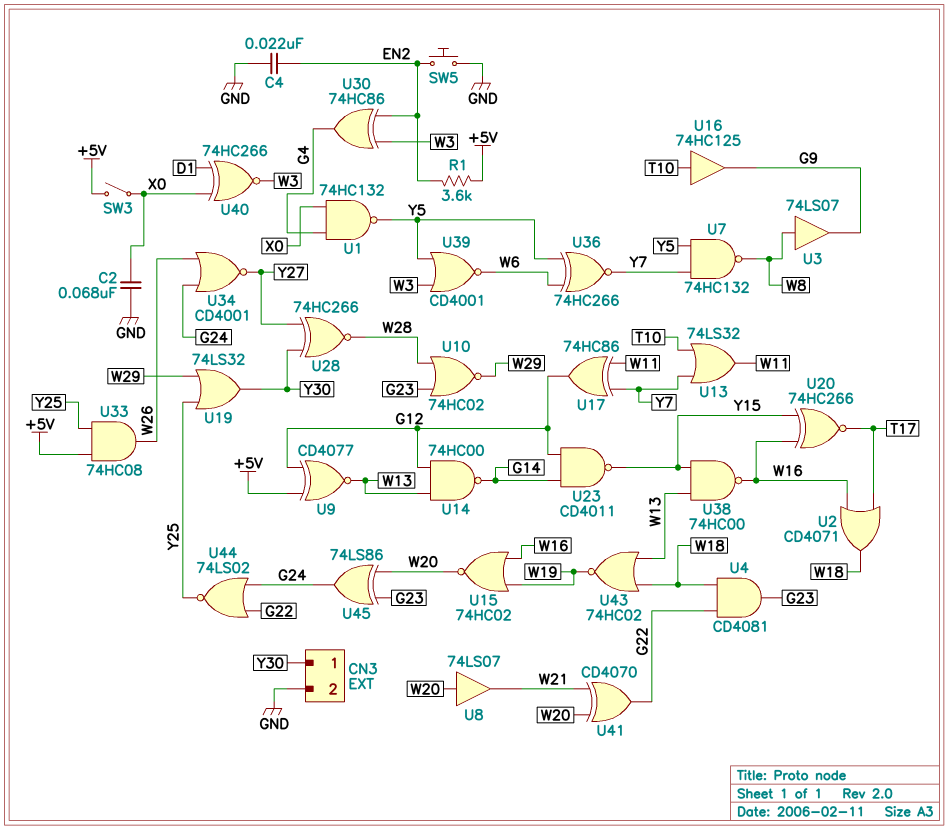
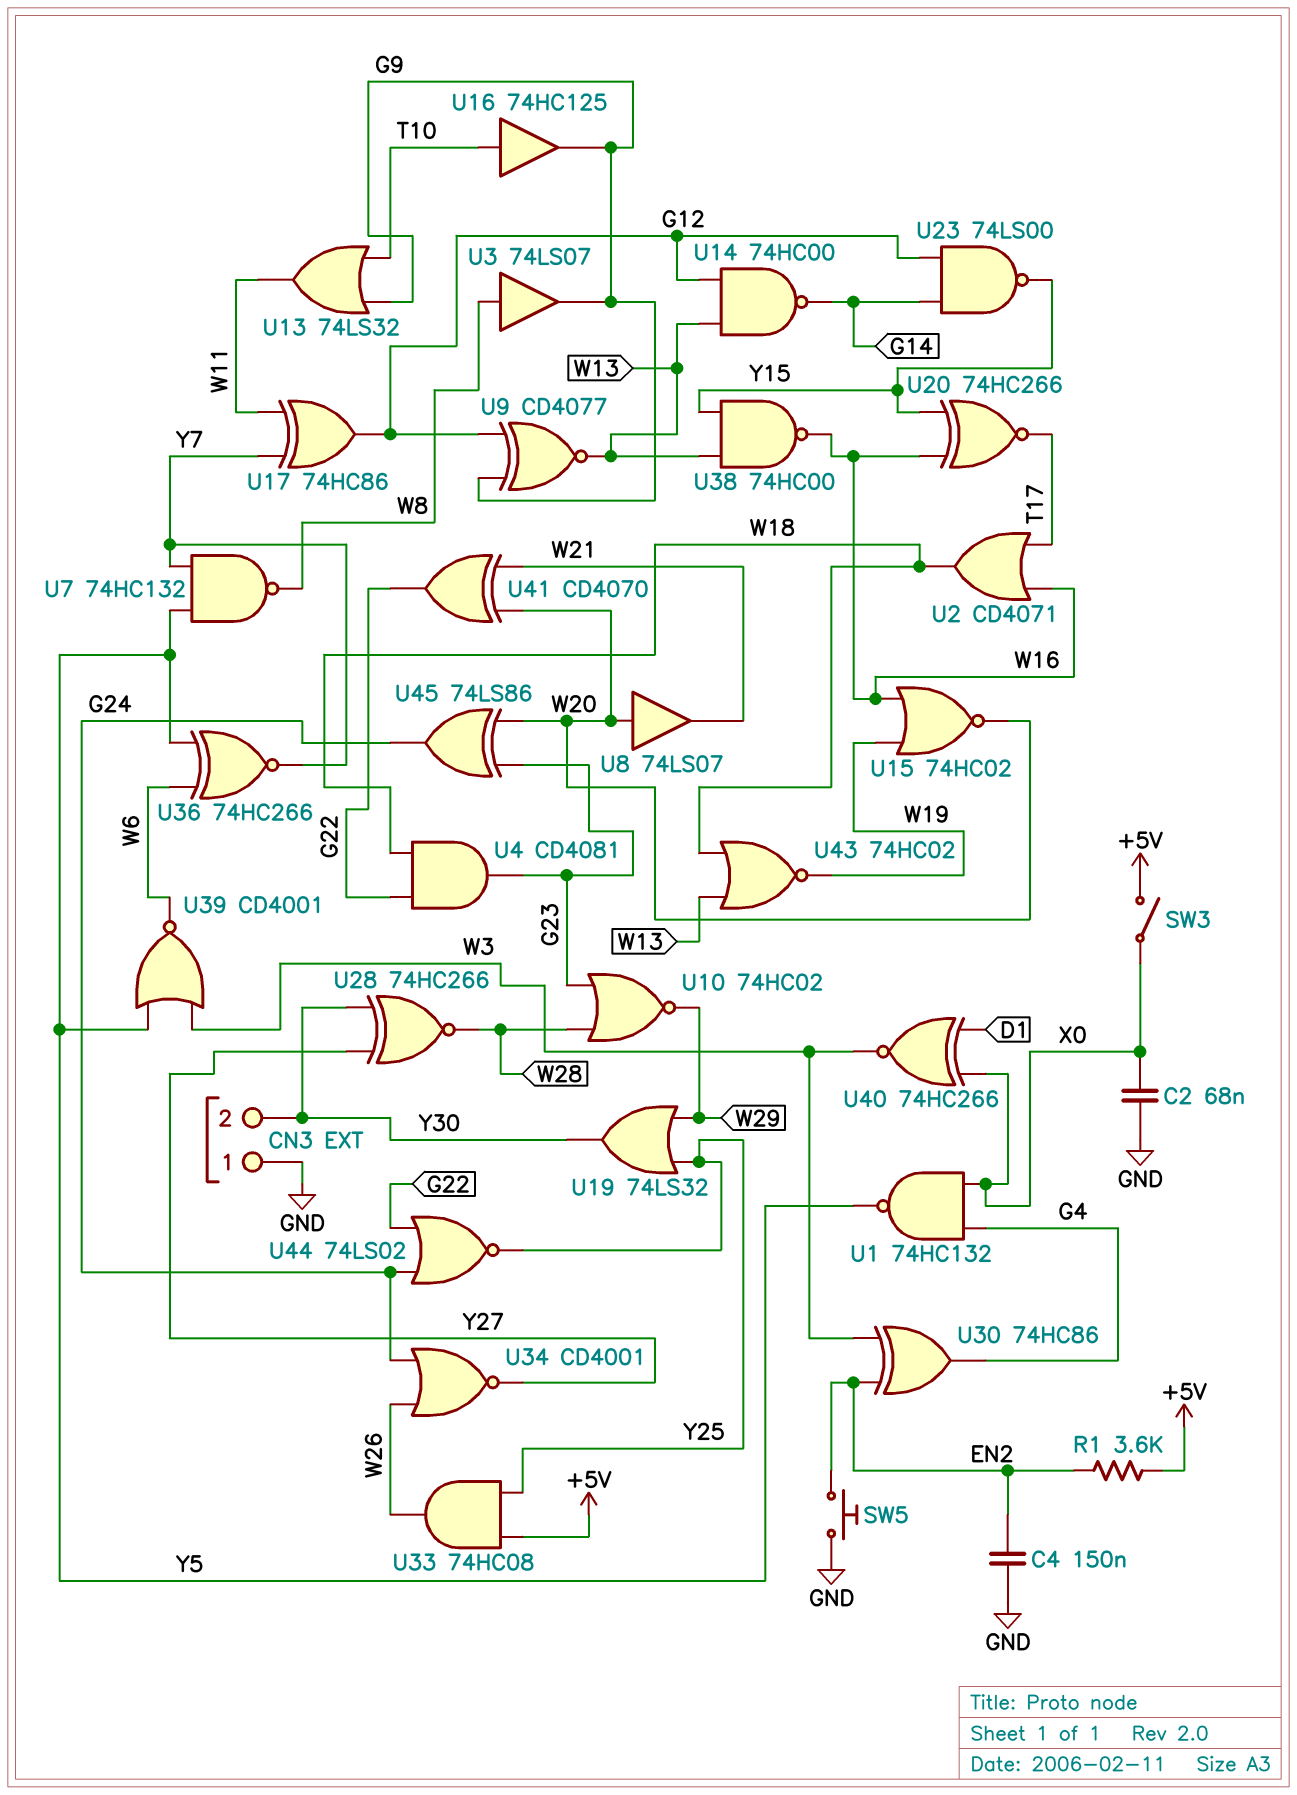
C4: 22nF (EN2, GND) -> 150nF (EN2, GND)
CN3 pin 1: Y30 -> GND
CN3 pin 2: GND -> Y30
U9: XNOR CD4077 (in +5V, in G12, out W13) -> XNOR CD4077 (in G9, in G12, out W13)
U13: OR 74LS32 (in T10, in Y7, out W11) -> OR 74LS32 (in G9, in T10, out W11)
U23: NAND CD4011 (in G12, in G14, out Y15) -> NAND 74LS00 (in G12, in G14, out Y15)

